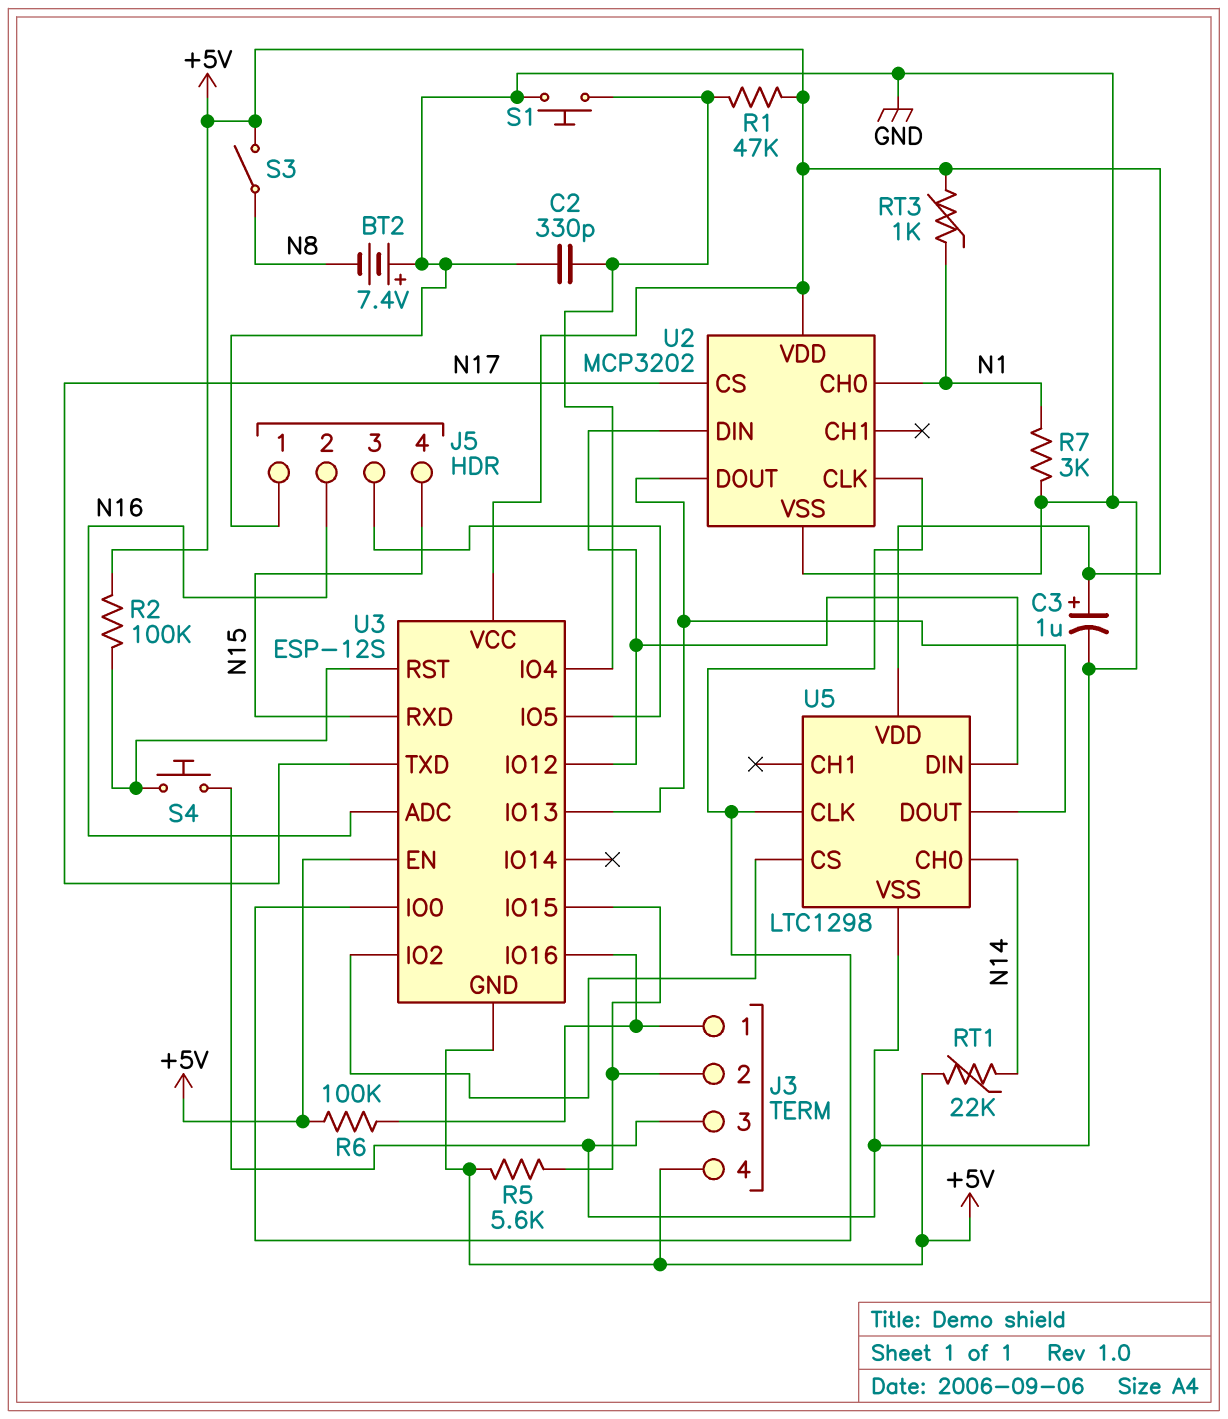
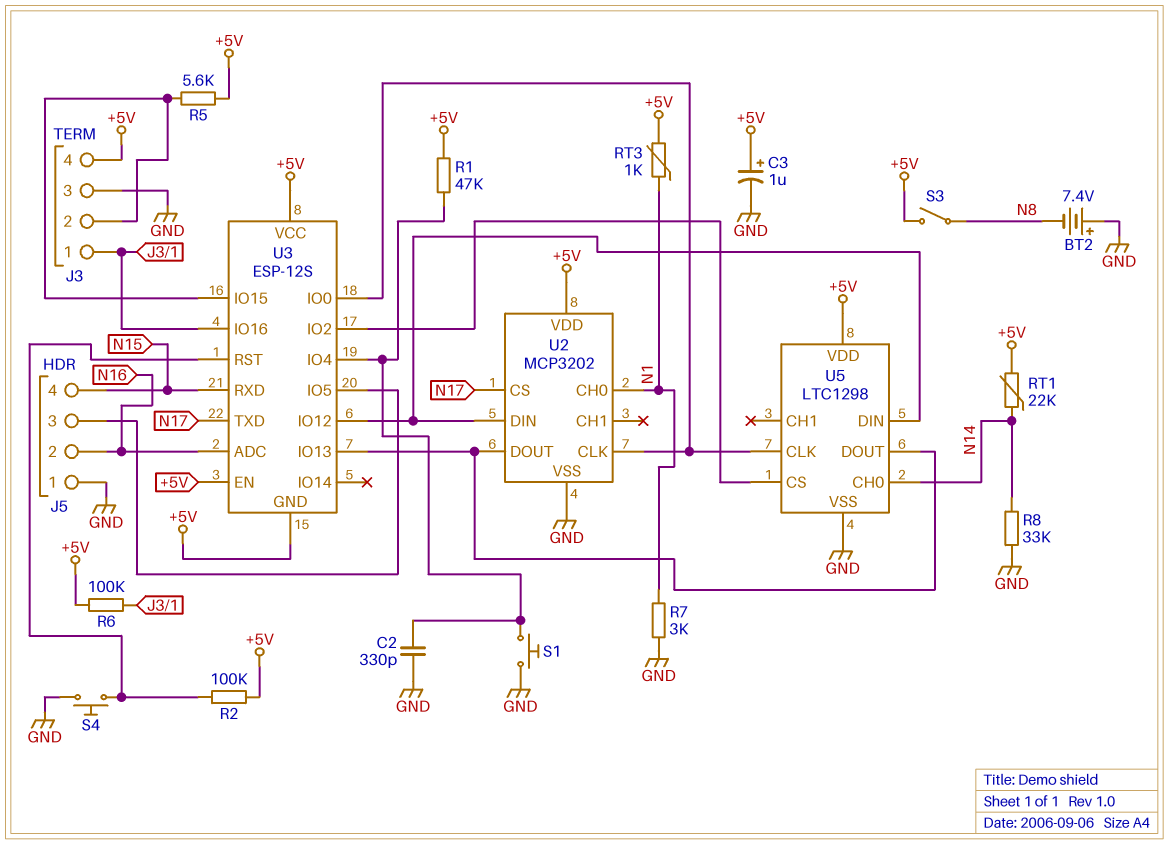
R8: none -> 33k (GND, N14)

